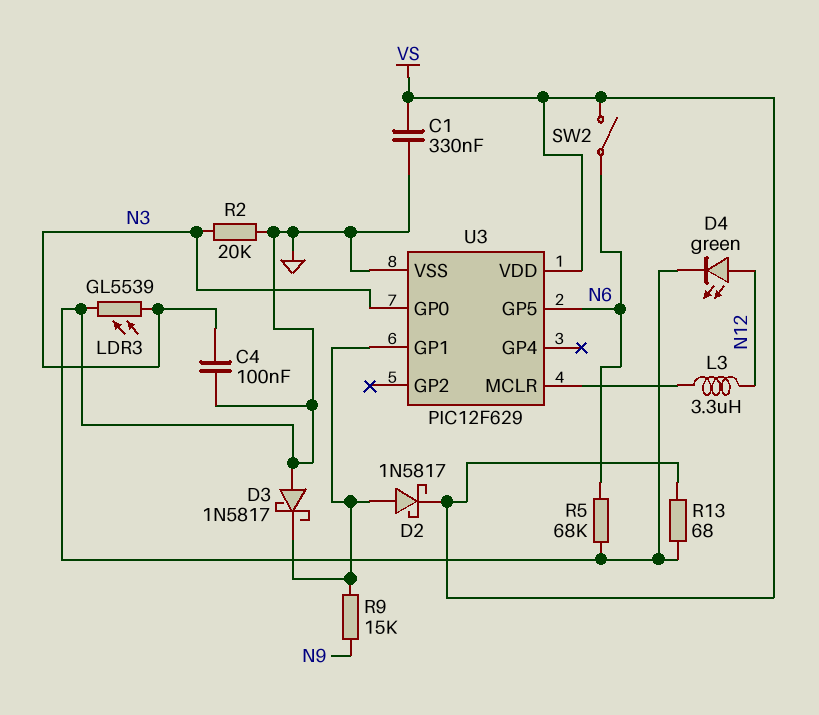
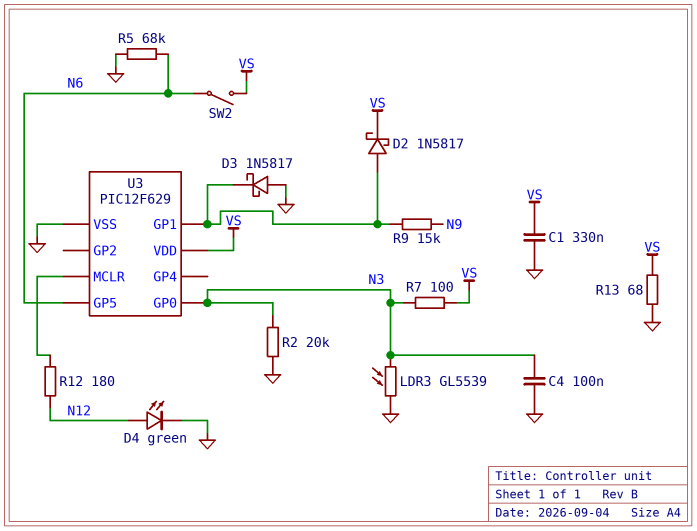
L3: 3.3uH (N12, U3/MCLR) -> none
R7: none -> 100 (N3, VS)
R12: none -> 180 (N12, U3/MCLR)

